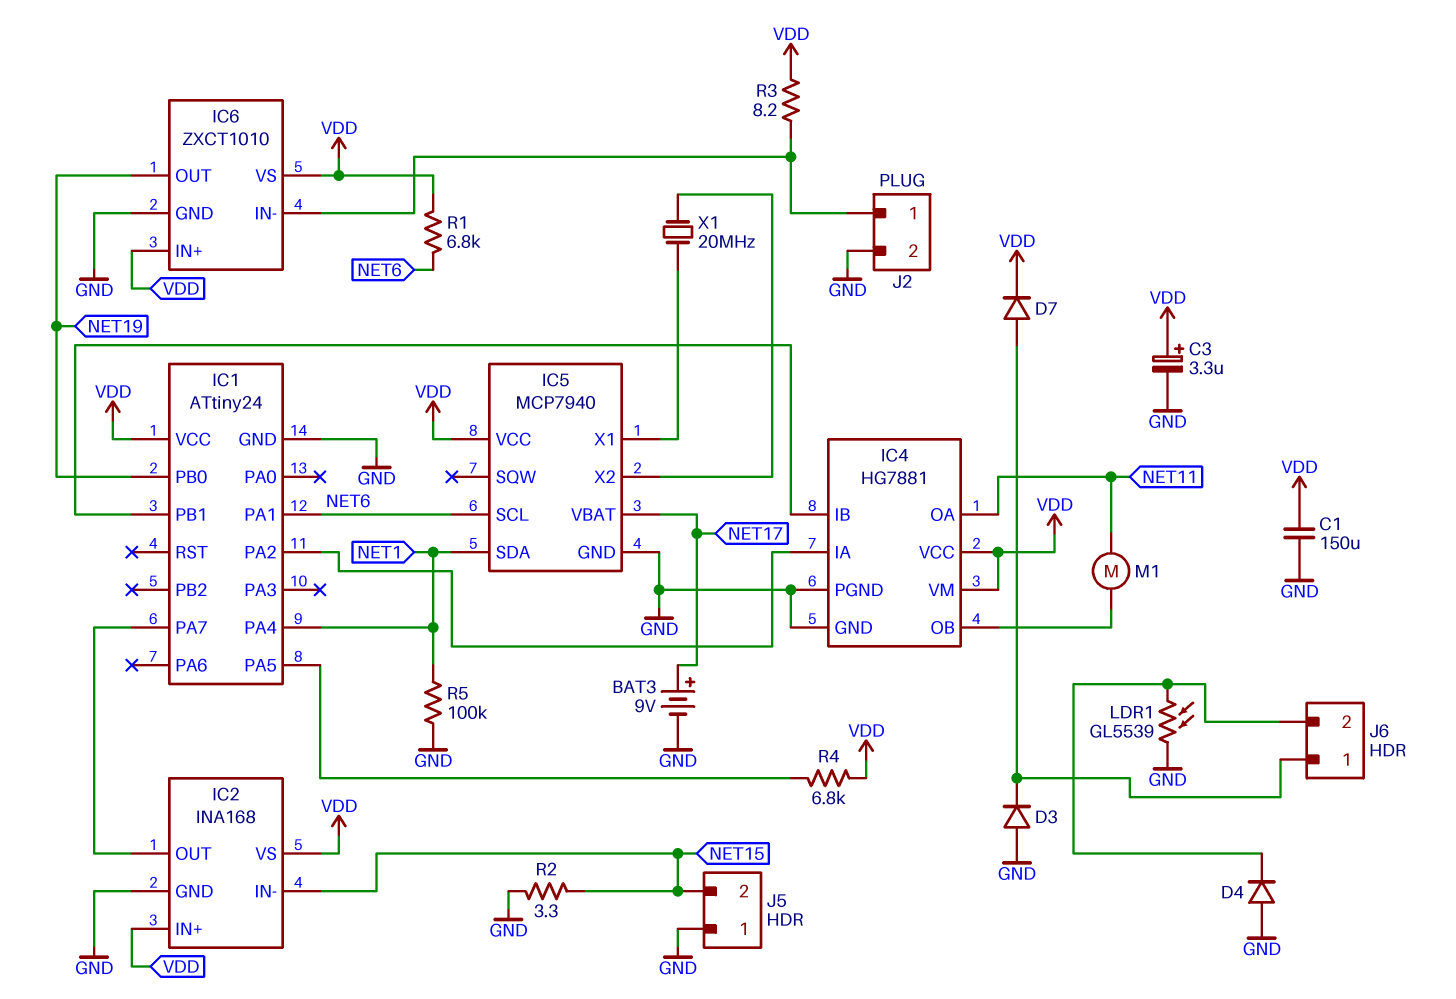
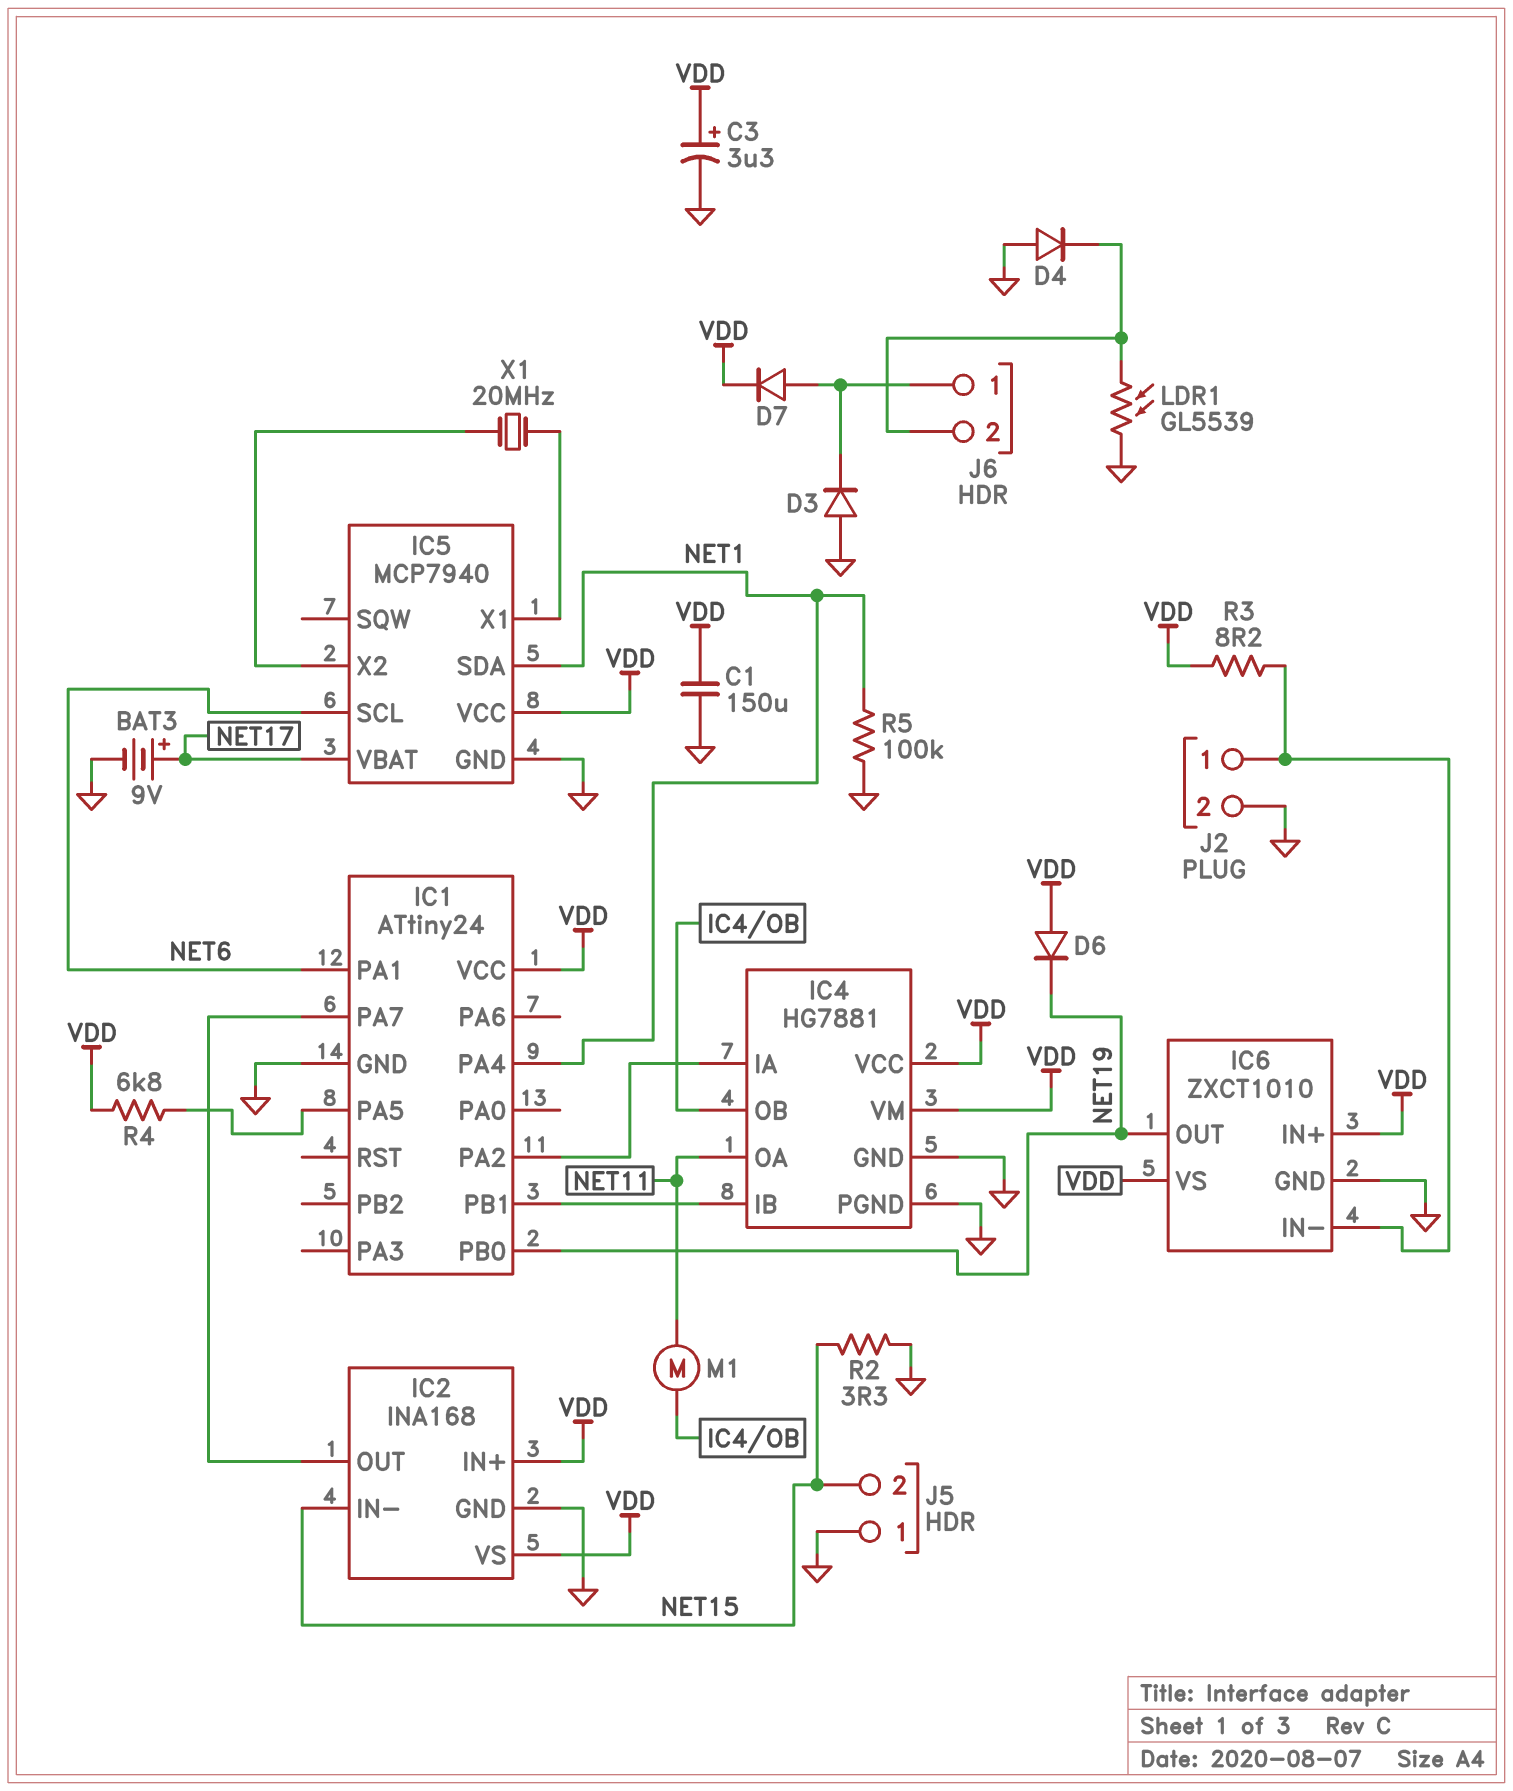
D6: none -> diode (A VDD, K NET19)
R1: 6.8k (NET6, VDD) -> none

